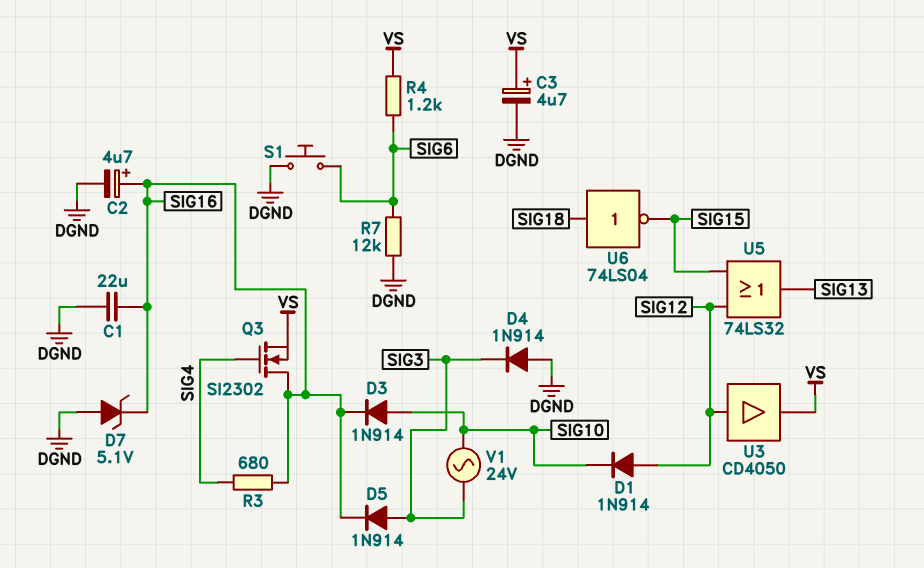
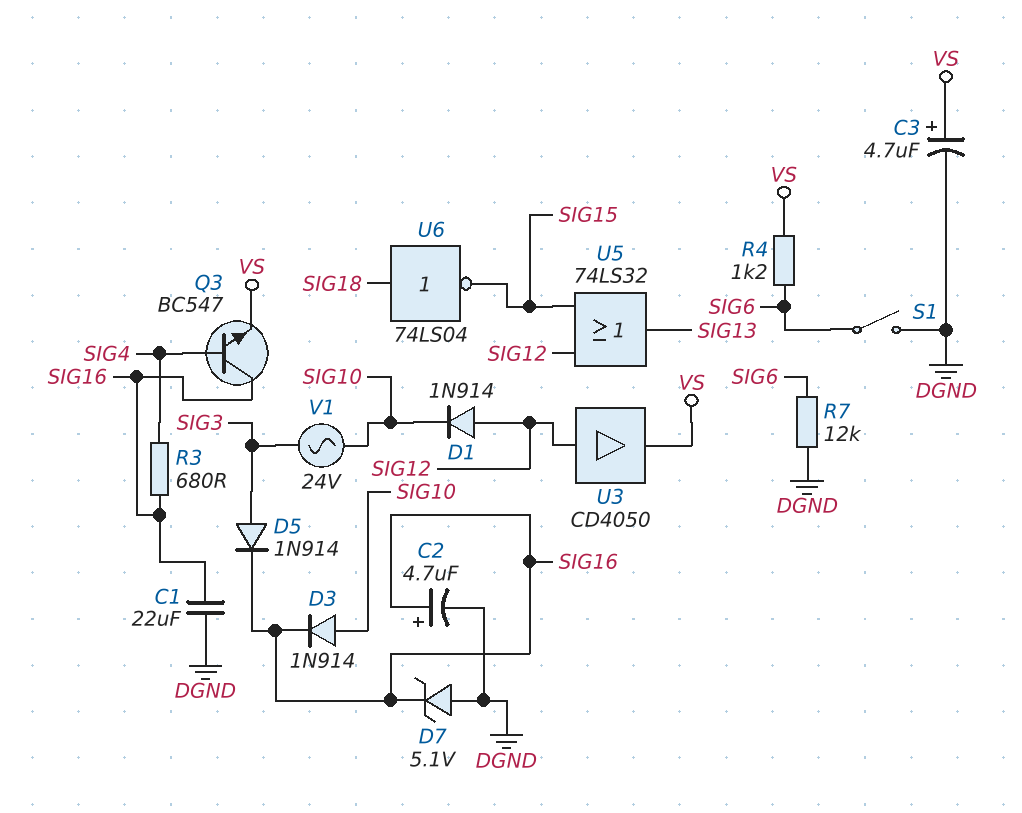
D4: diode 1N914 (A DGND, K SIG3) -> none
Q3: NMOS SI2302 (G SIG4, D SIG16, S VS) -> NPN BC547 (B SIG4, C SIG16, E VS)
S1: button (DGND, SIG6) -> switch (DGND, SIG6)

